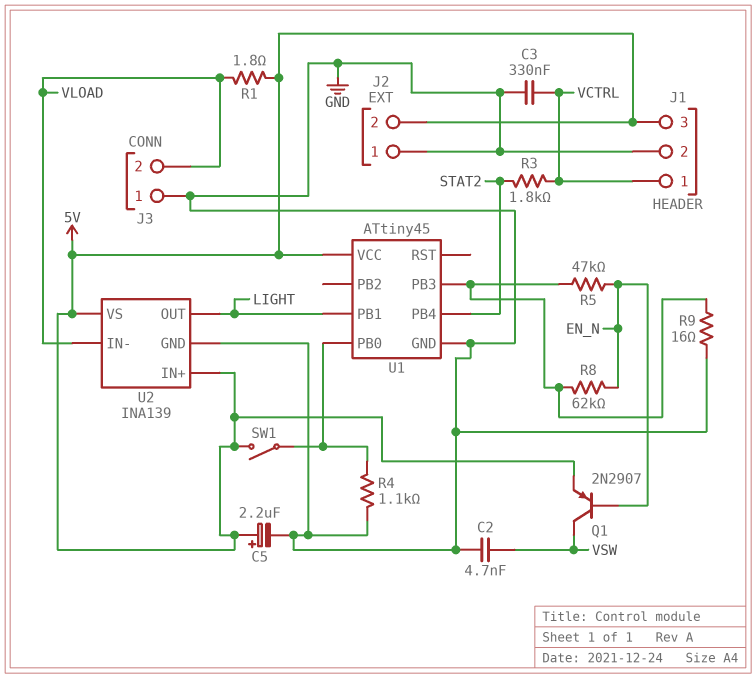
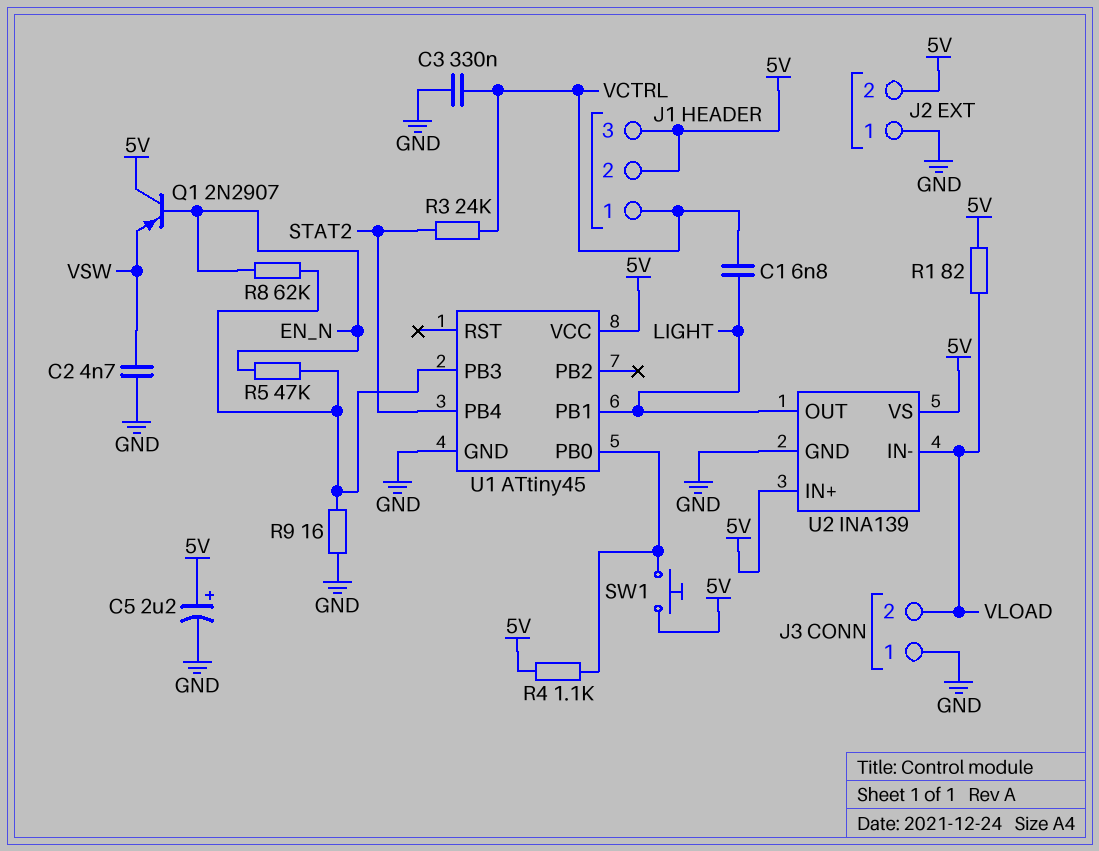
C1: none -> 6.8nF (LIGHT, VCTRL)
J1 pin 2: GND -> 5V
Q1: PNP 2N2907 (B EN_N, C VSW, E 5V) -> PNP 2N2907 (B EN_N, C 5V, E VSW)
R1: 1.8 (5V, VLOAD) -> 82 (5V, VLOAD)
R3: 1.8k (STAT2, VCTRL) -> 24k (STAT2, VCTRL)
R4: 1.1k (GND, U1/PB0) -> 1.1k (5V, U1/PB0)
SW1: switch (5V, U1/PB0) -> button (5V, U1/PB0)

